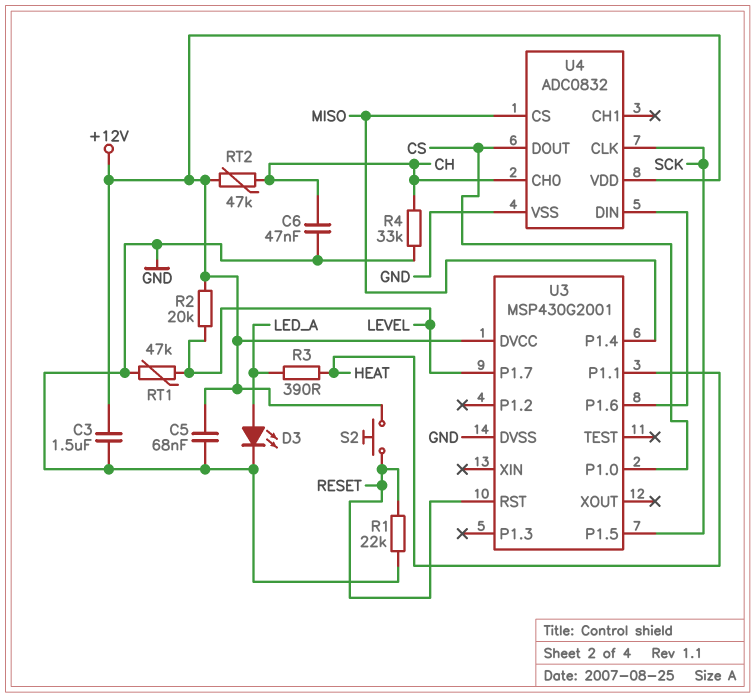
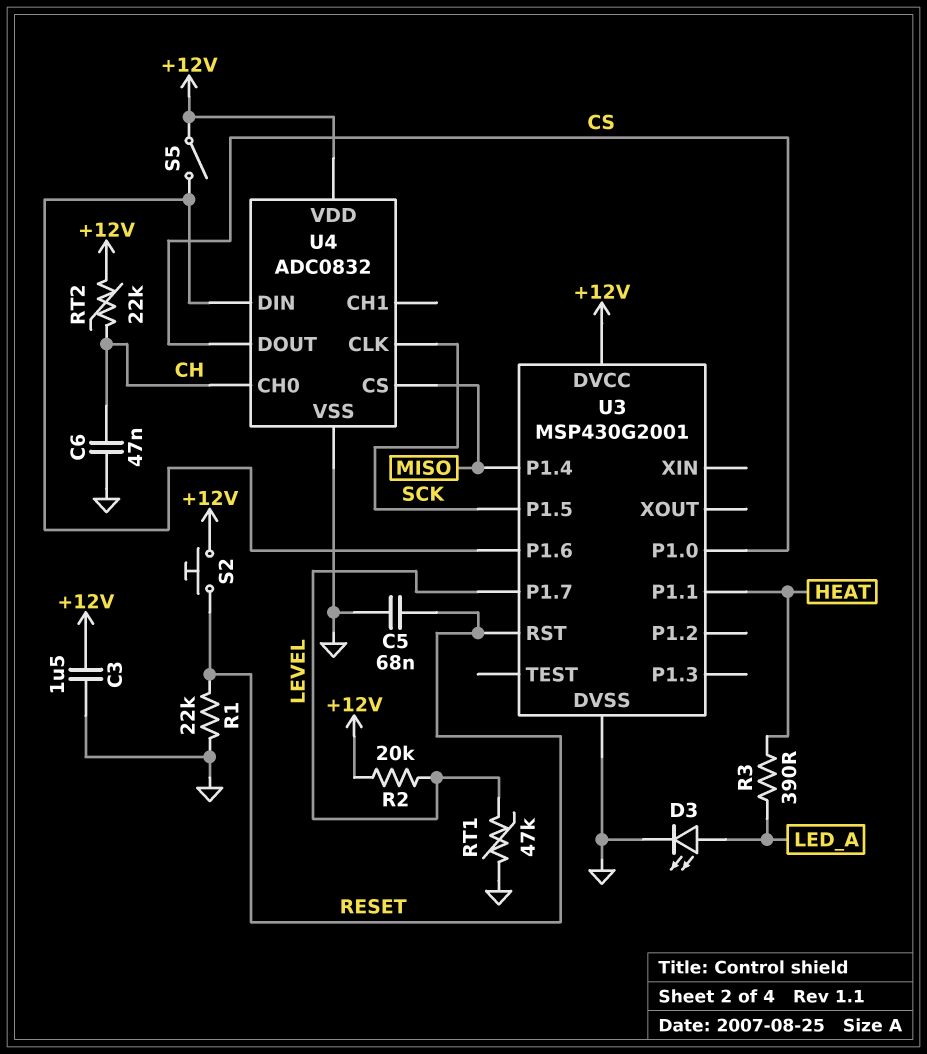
C5: 68nF (+12V, GND) -> 68nF (GND, RESET)
R4: 33k (CH, GND) -> none
RT2: 47k (+12V, CH) -> 22k (+12V, CH)
S5: none -> switch (+12V, U3/P1.6)

